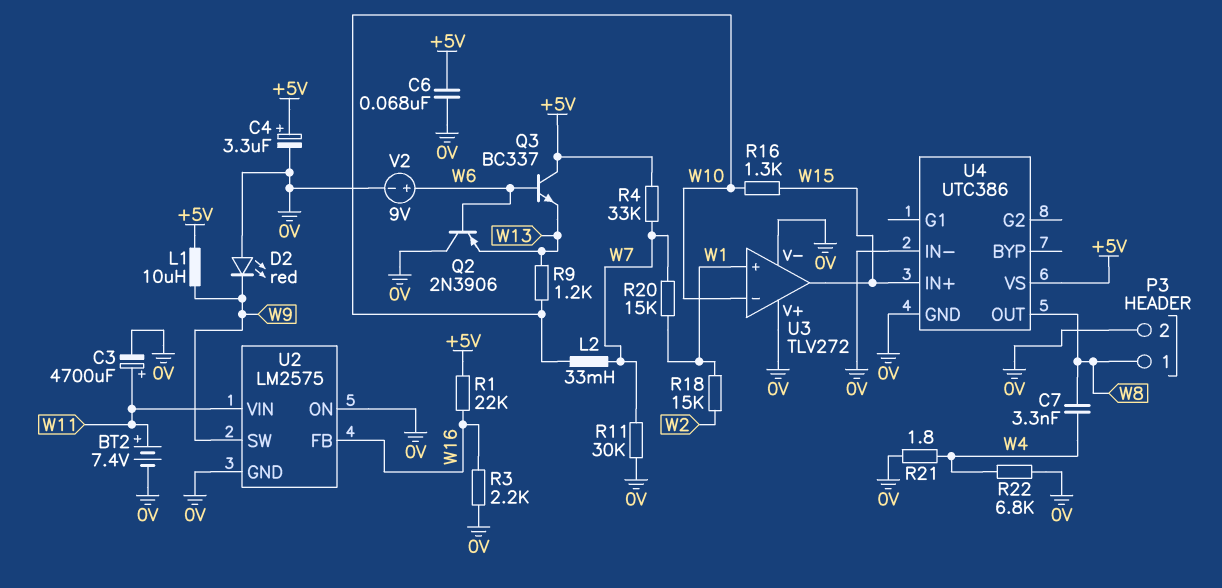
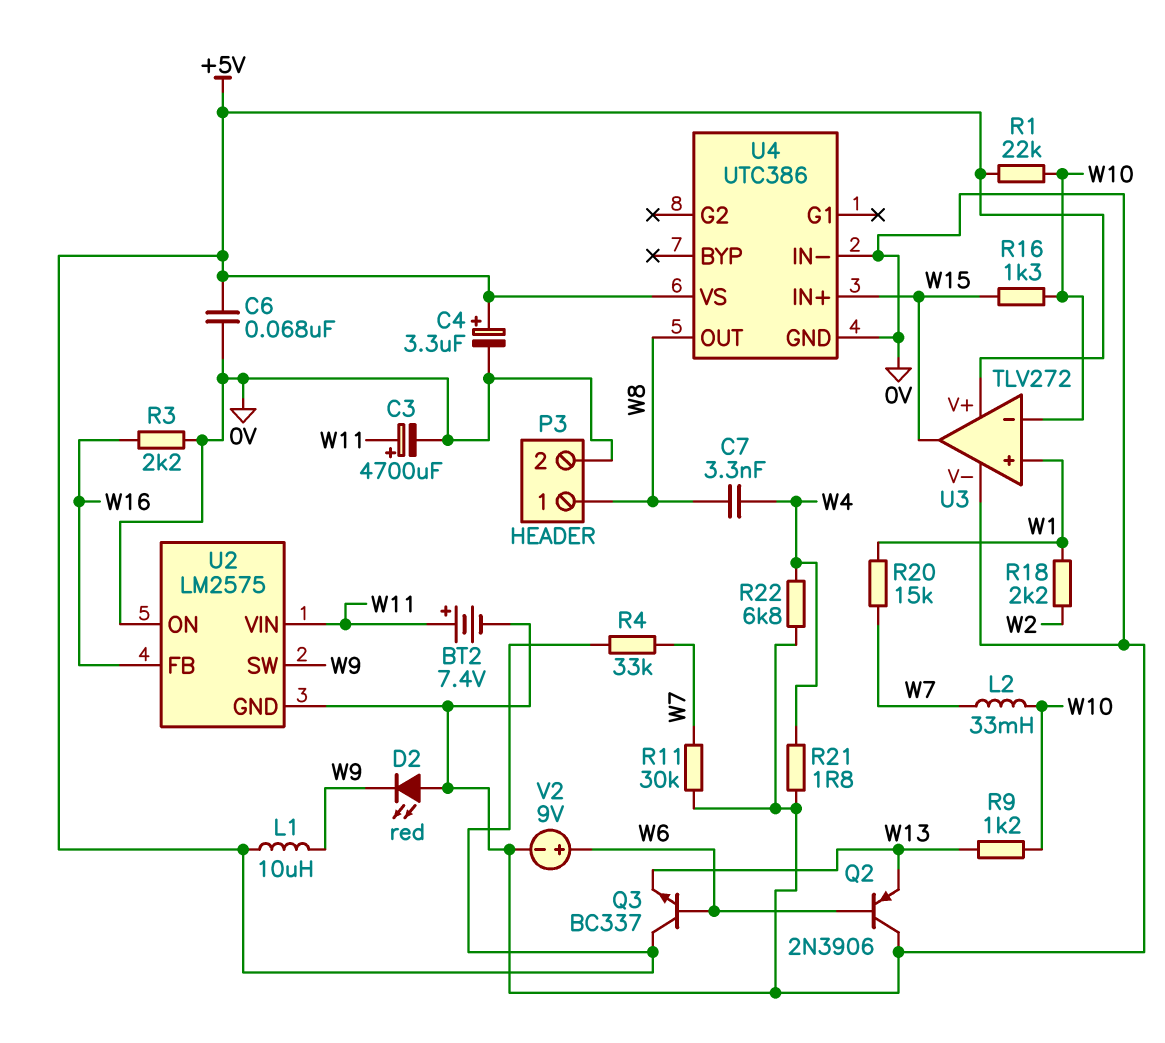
R1: 22k (+5V, W16) -> 22k (+5V, W10)
R18: 15k (W1, W2) -> 2.2k (W1, W2)
U3 pin V+: 0V -> +5V

